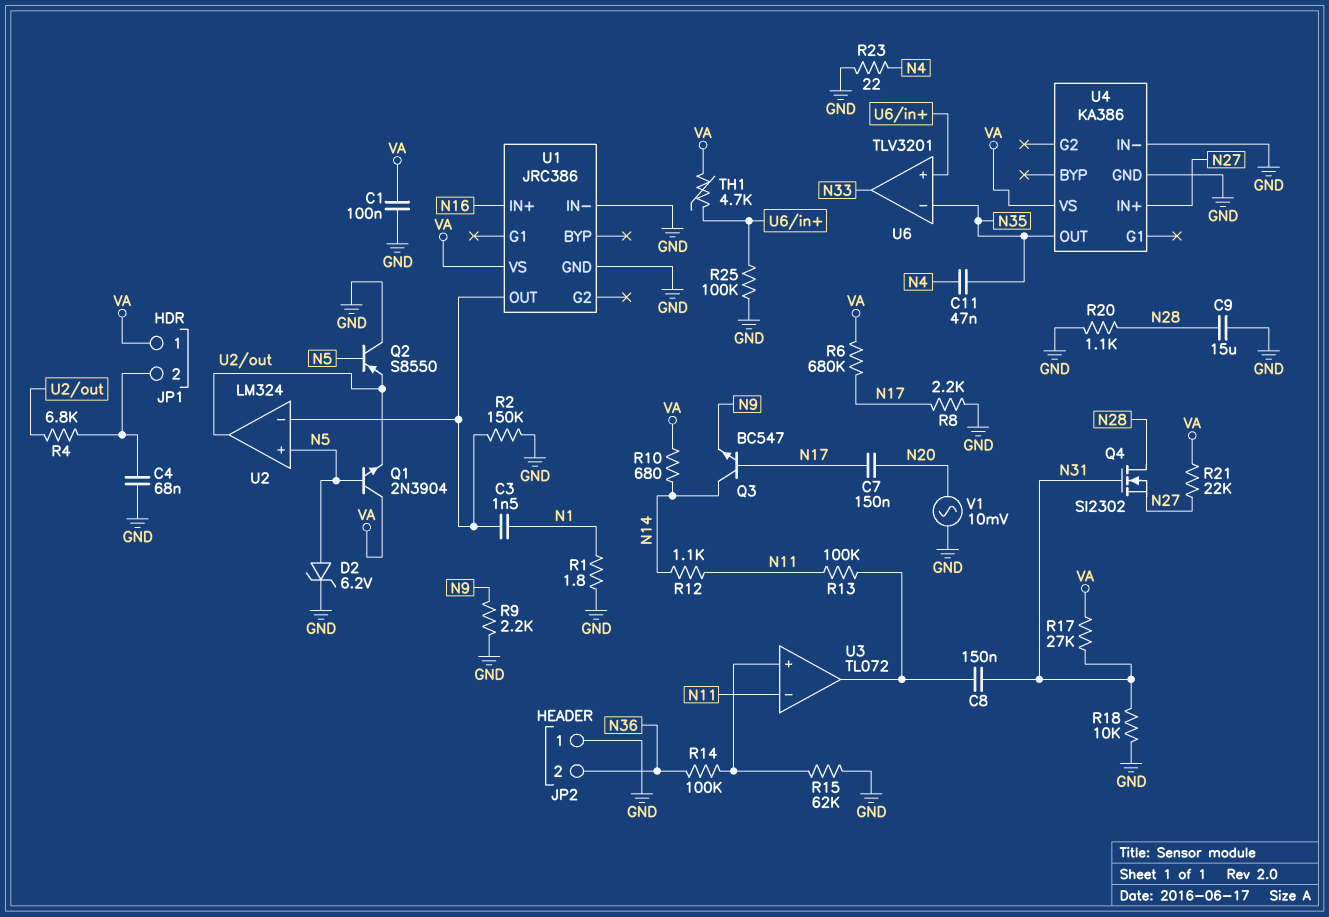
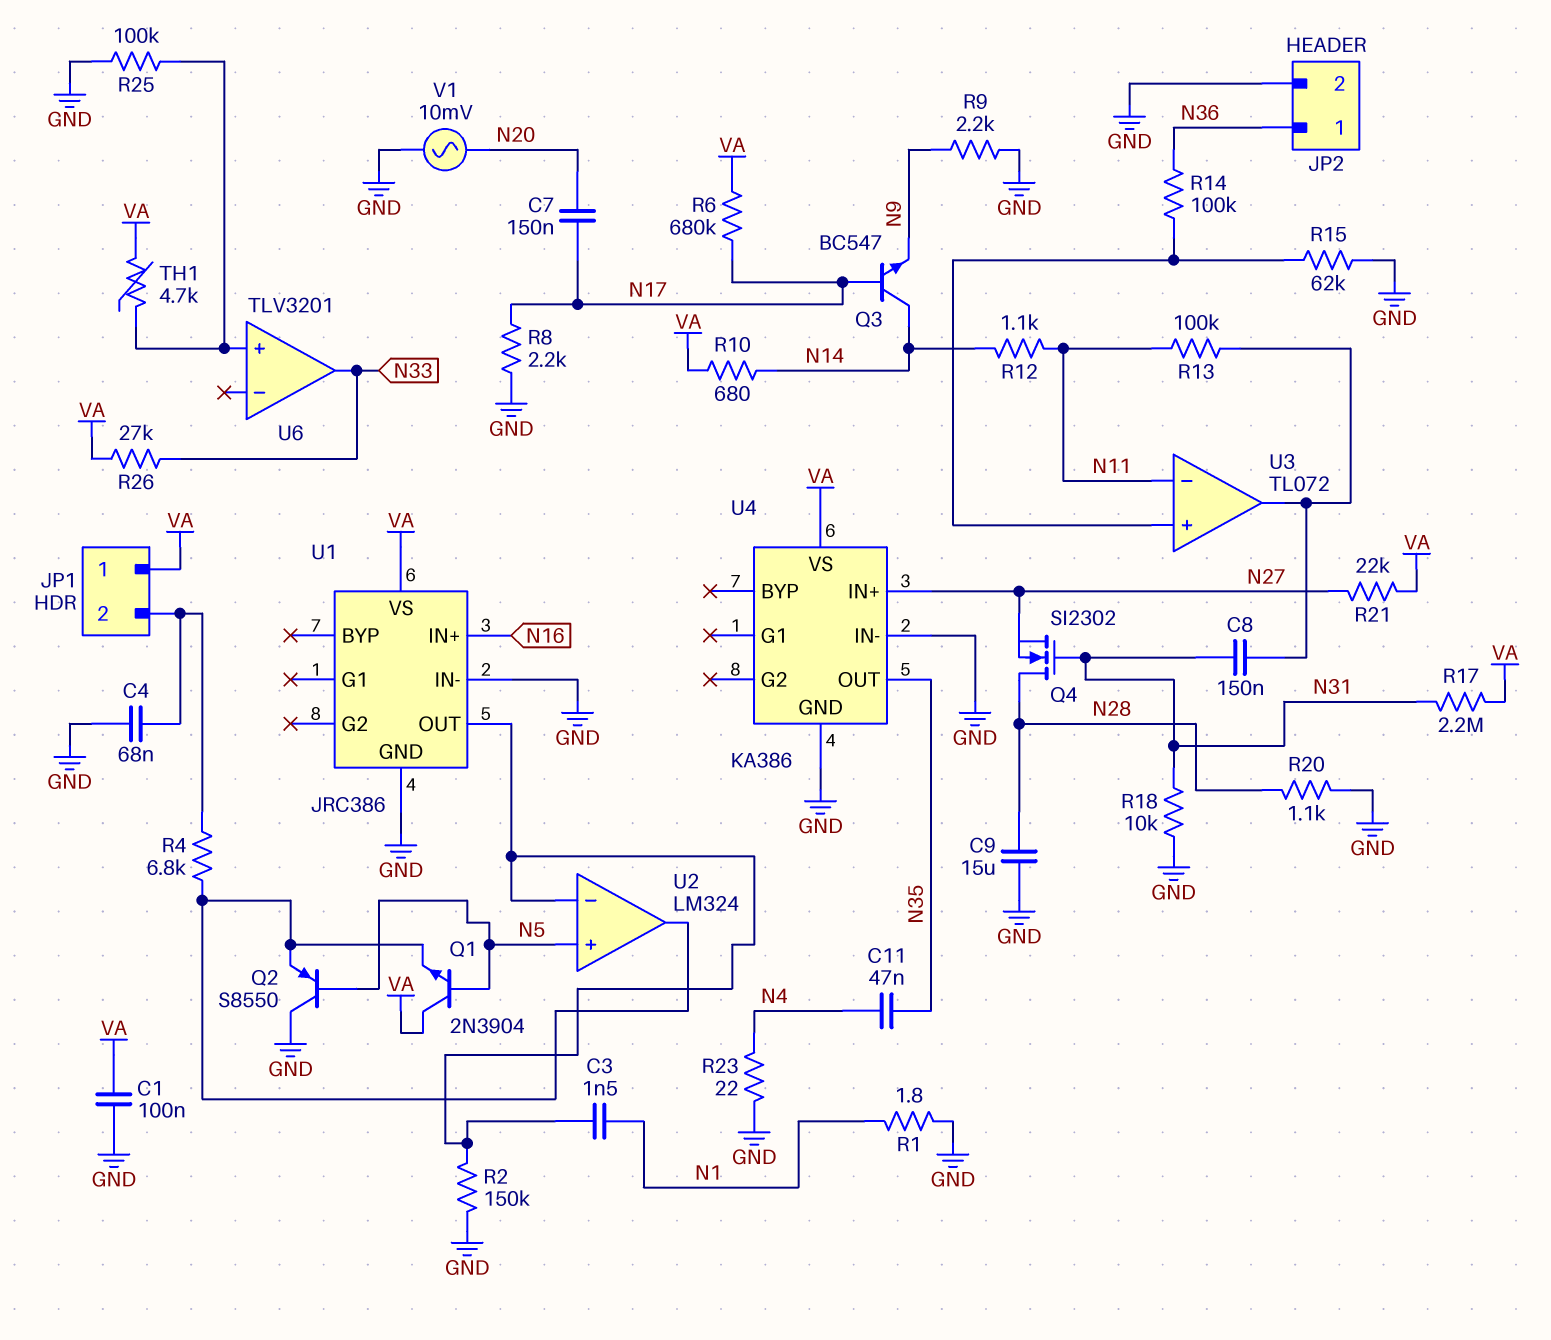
D2: zener 6.2V (A N5, K GND) -> none
JP2 pin 1: GND -> N36
JP2 pin 2: N36 -> GND
R17: 27k (N31, VA) -> 2.2M (N31, VA)
R26: none -> 27k (N33, VA)
U6 pin in-: N35 -> none

